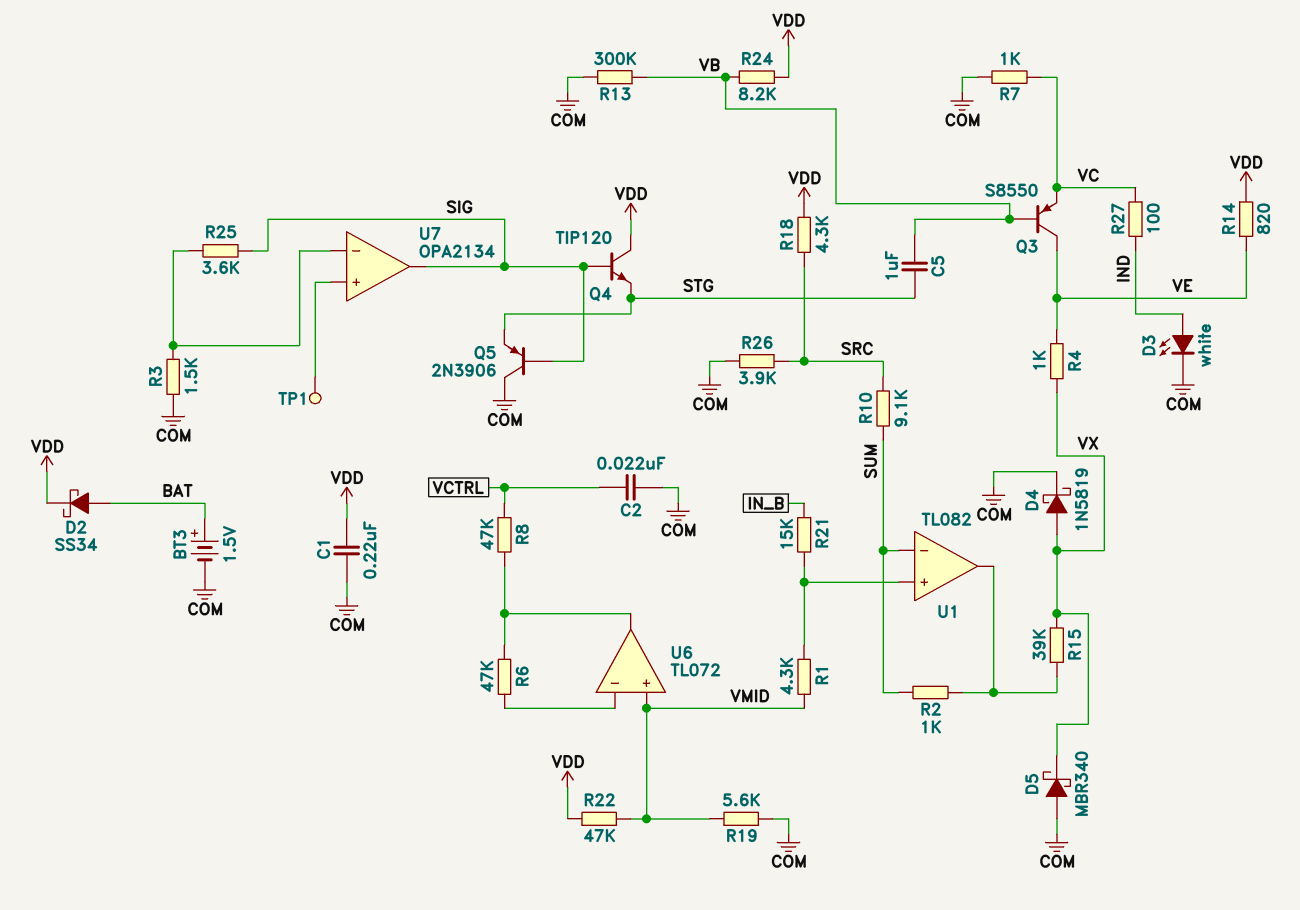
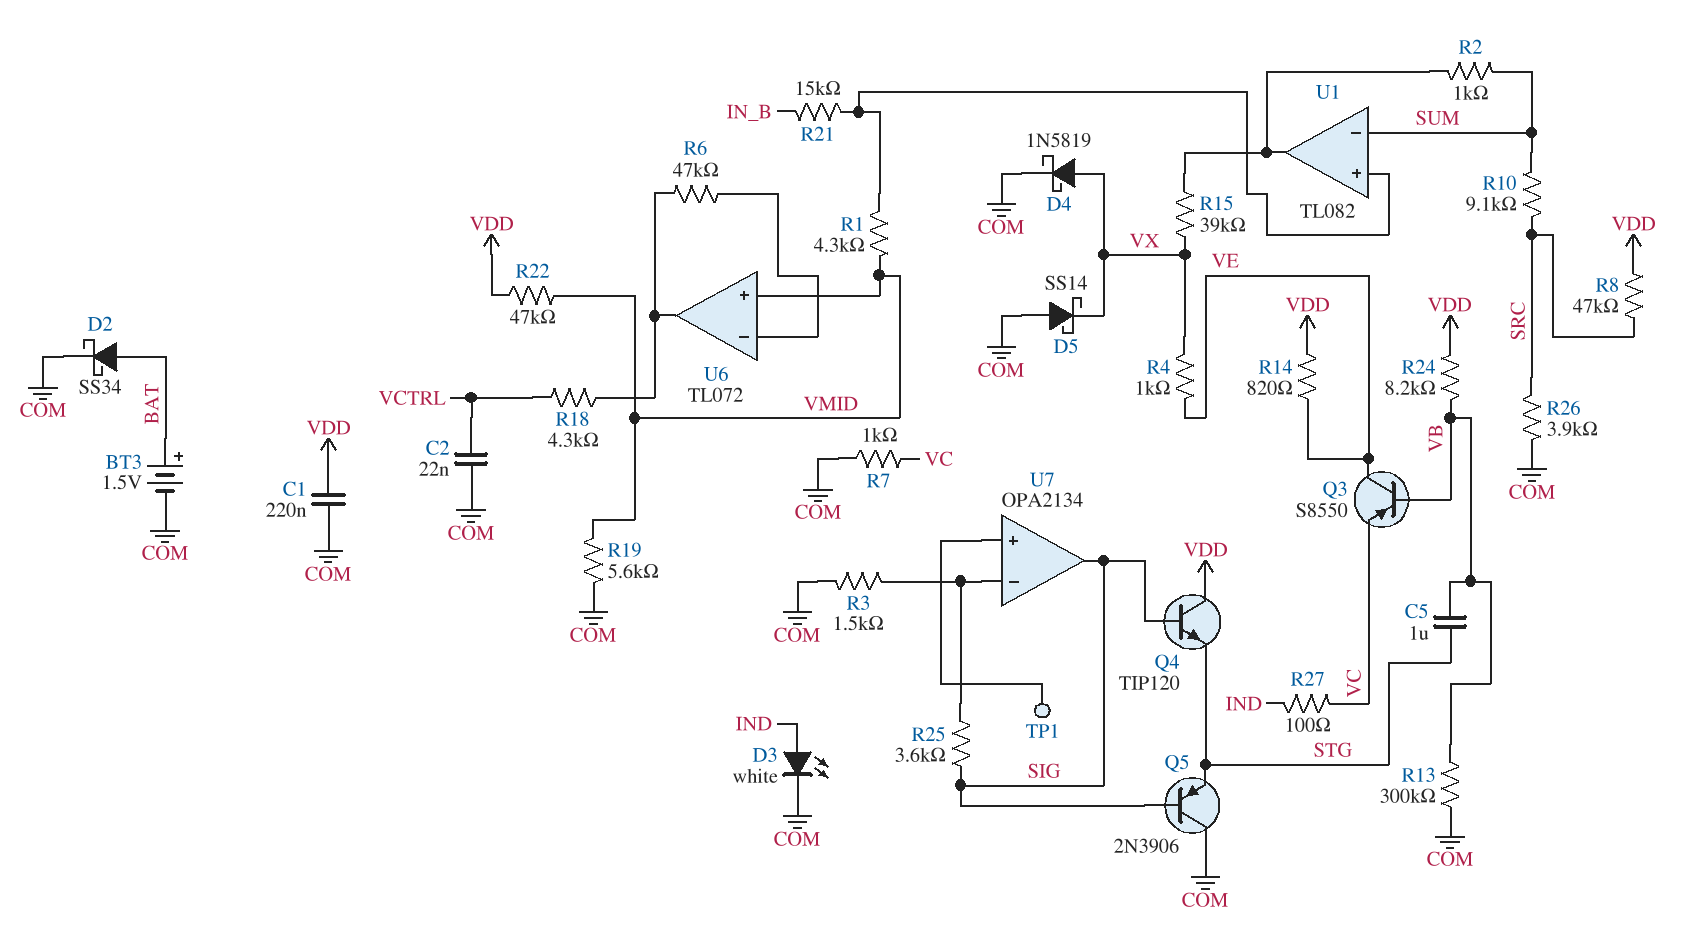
D2: schottky SS34 (A BAT, K VDD) -> schottky SS34 (A BAT, K COM)
D5: schottky MBR340 (A COM, K VX) -> schottky SS14 (A COM, K VX)
R8: 47k (U6/out, VCTRL) -> 47k (SRC, VDD)
R18: 4.3k (SRC, VDD) -> 4.3k (U6/out, VCTRL)

